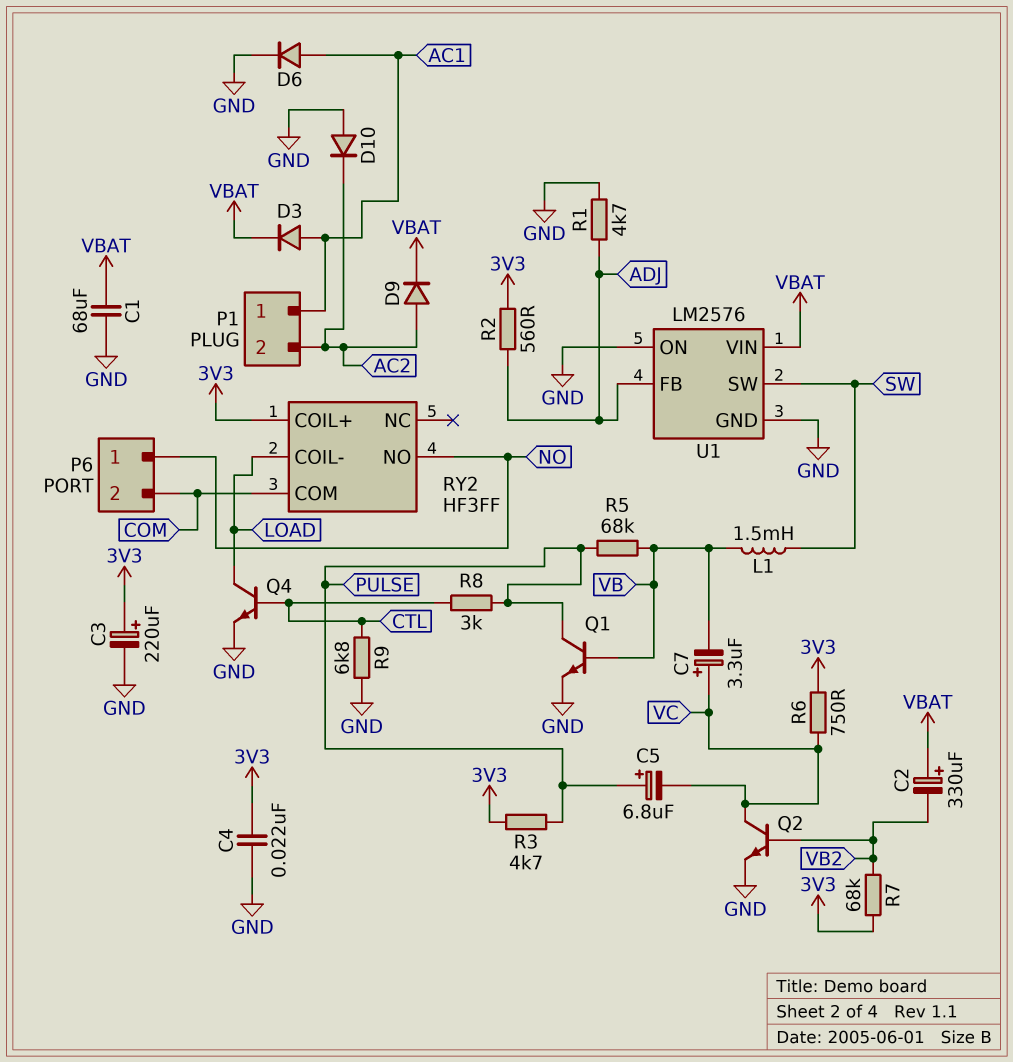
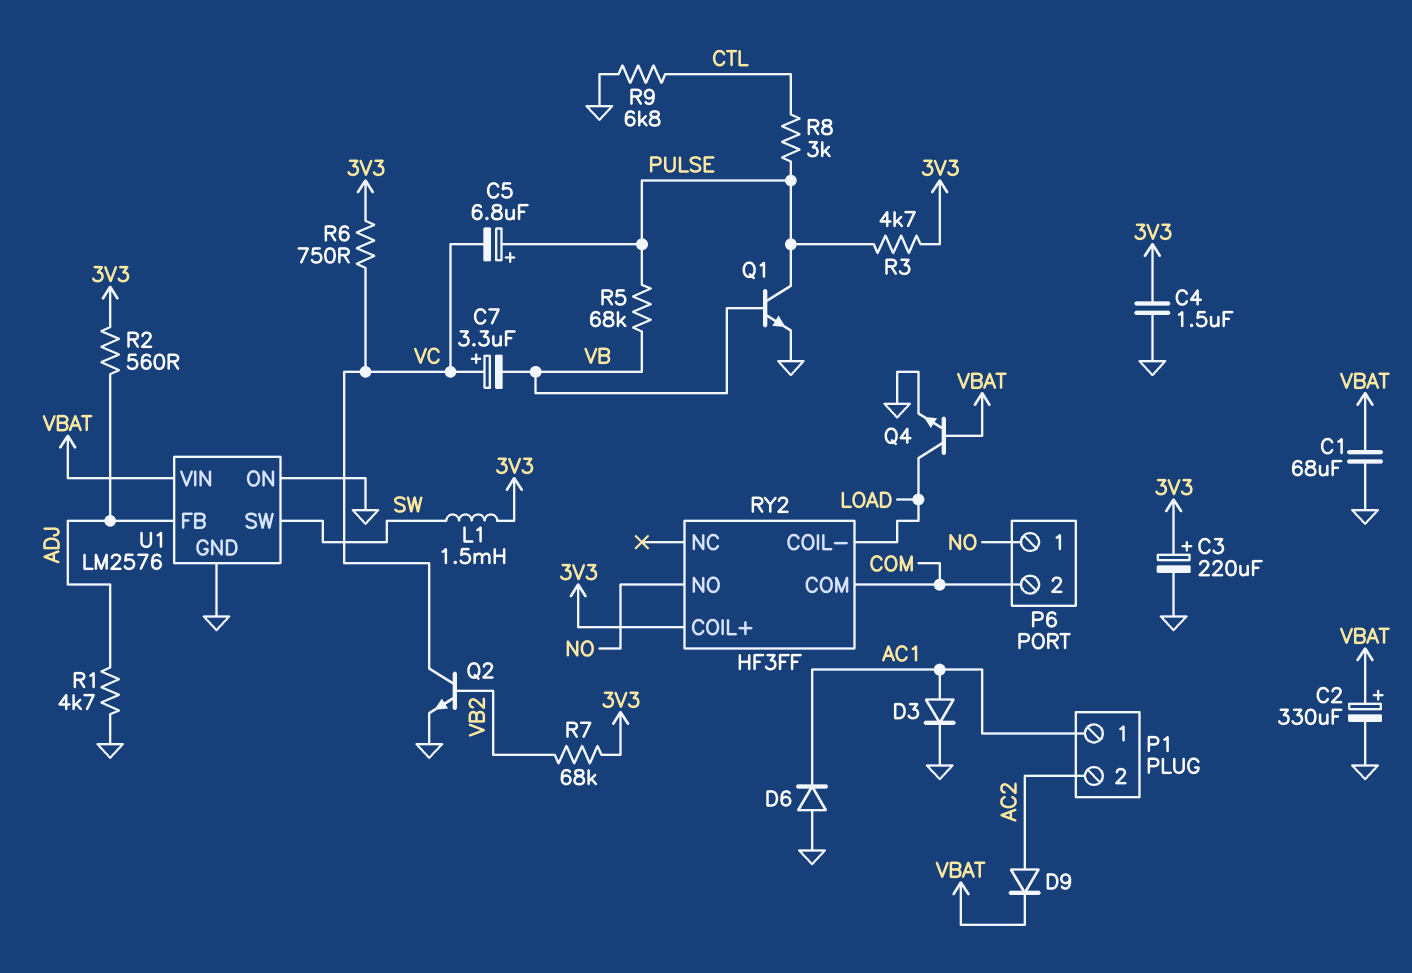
C2: 330uF (plus VBAT, minus VB2) -> 330uF (plus VBAT, minus GND)
C4: 22nF (3V3, GND) -> 1.5uF (3V3, GND)
D3: diode (A AC1, K VBAT) -> diode (A AC1, K GND)
D6: diode (A AC1, K GND) -> diode (A GND, K AC1)
D10: diode (A GND, K AC2) -> none
L1: 1.5mH (SW, VB) -> 1.5mH (3V3, SW)
Q4: NPN (B CTL, C LOAD, E GND) -> NPN (B VBAT, C LOAD, E GND)

